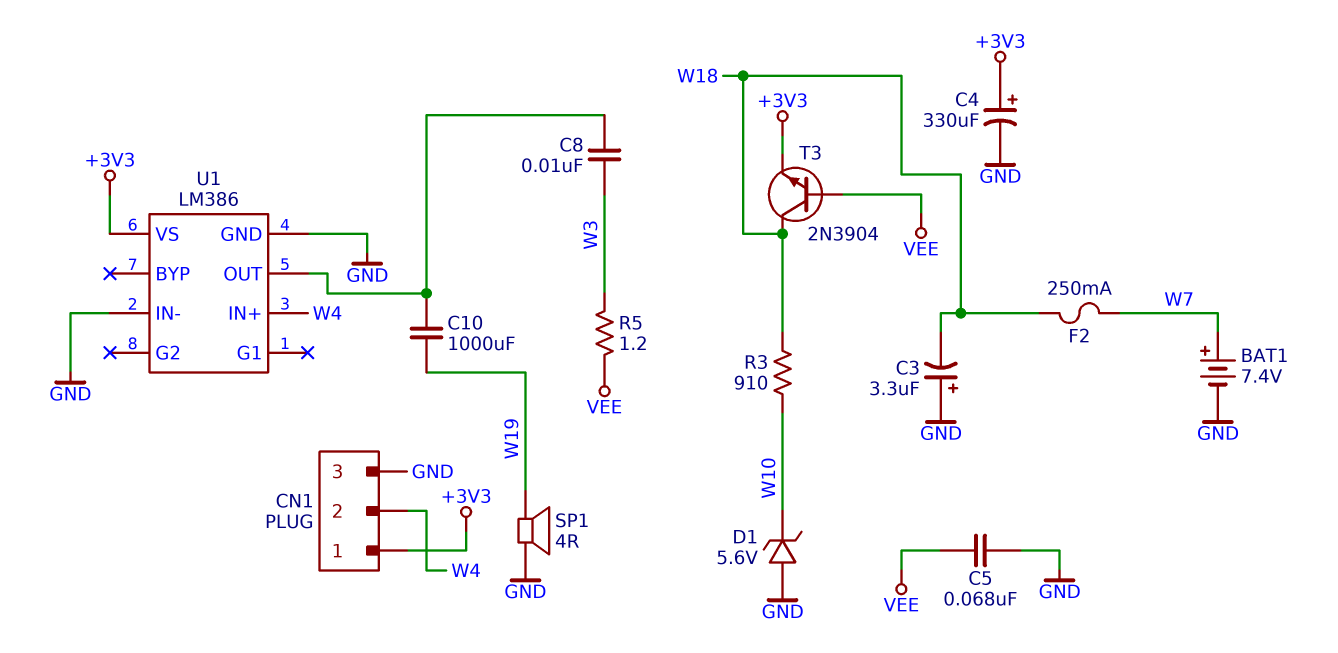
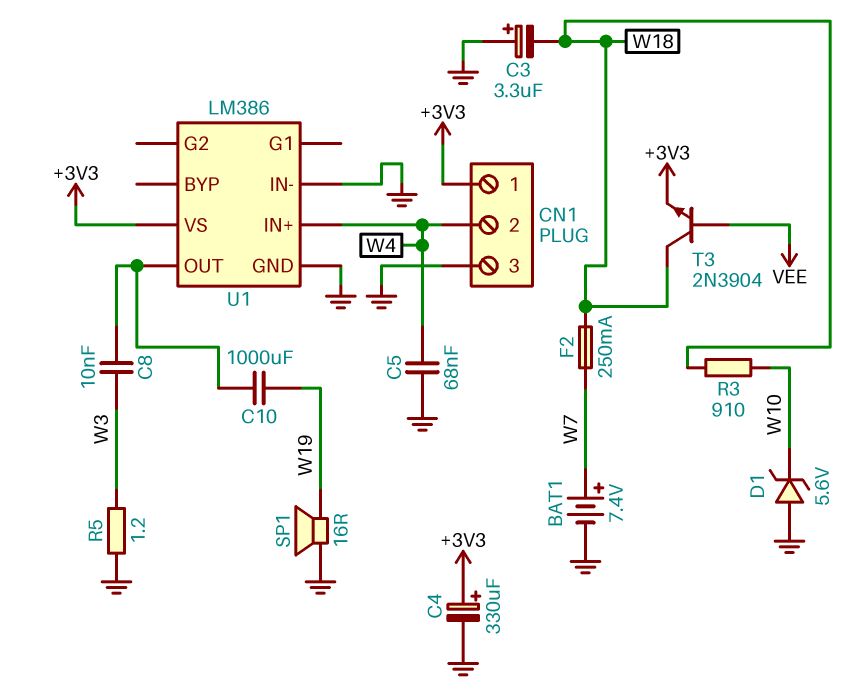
C5: 68nF (GND, VEE) -> 68nF (GND, W4)
R5: 1.2 (VEE, W3) -> 1.2 (GND, W3)
SP1: speaker 4R (GND, W19) -> speaker 16R (GND, W19)

